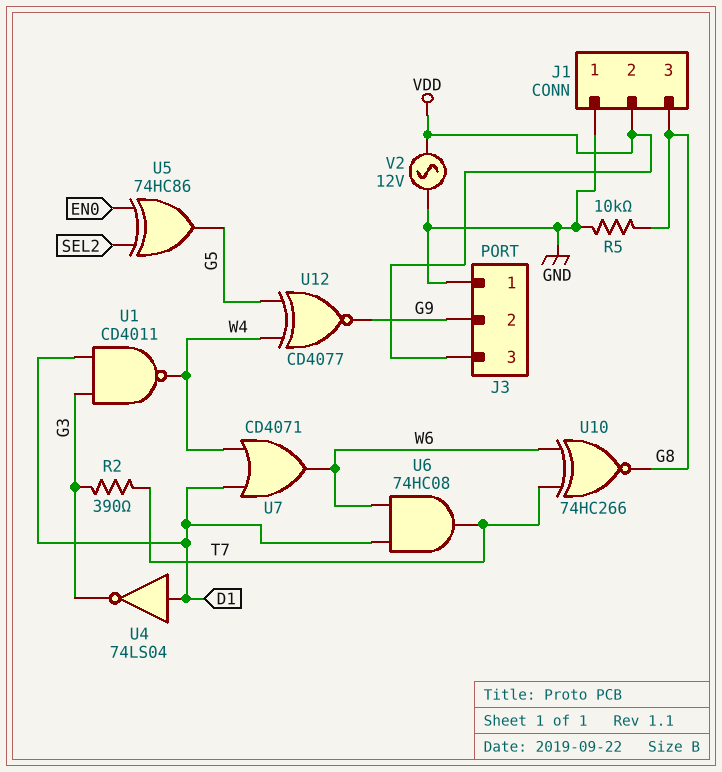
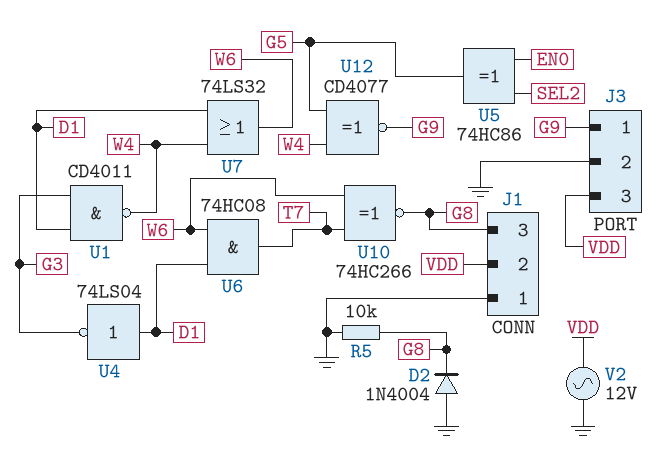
D2: none -> diode 1N4004 (A GND, K G8)
J3 pin 1: GND -> G9
J3 pin 2: G9 -> GND
R2: 390 (G3, T7) -> none
U7: OR CD4071 (in D1, in W4, out W6) -> OR 74LS32 (in D1, in W4, out W6)

